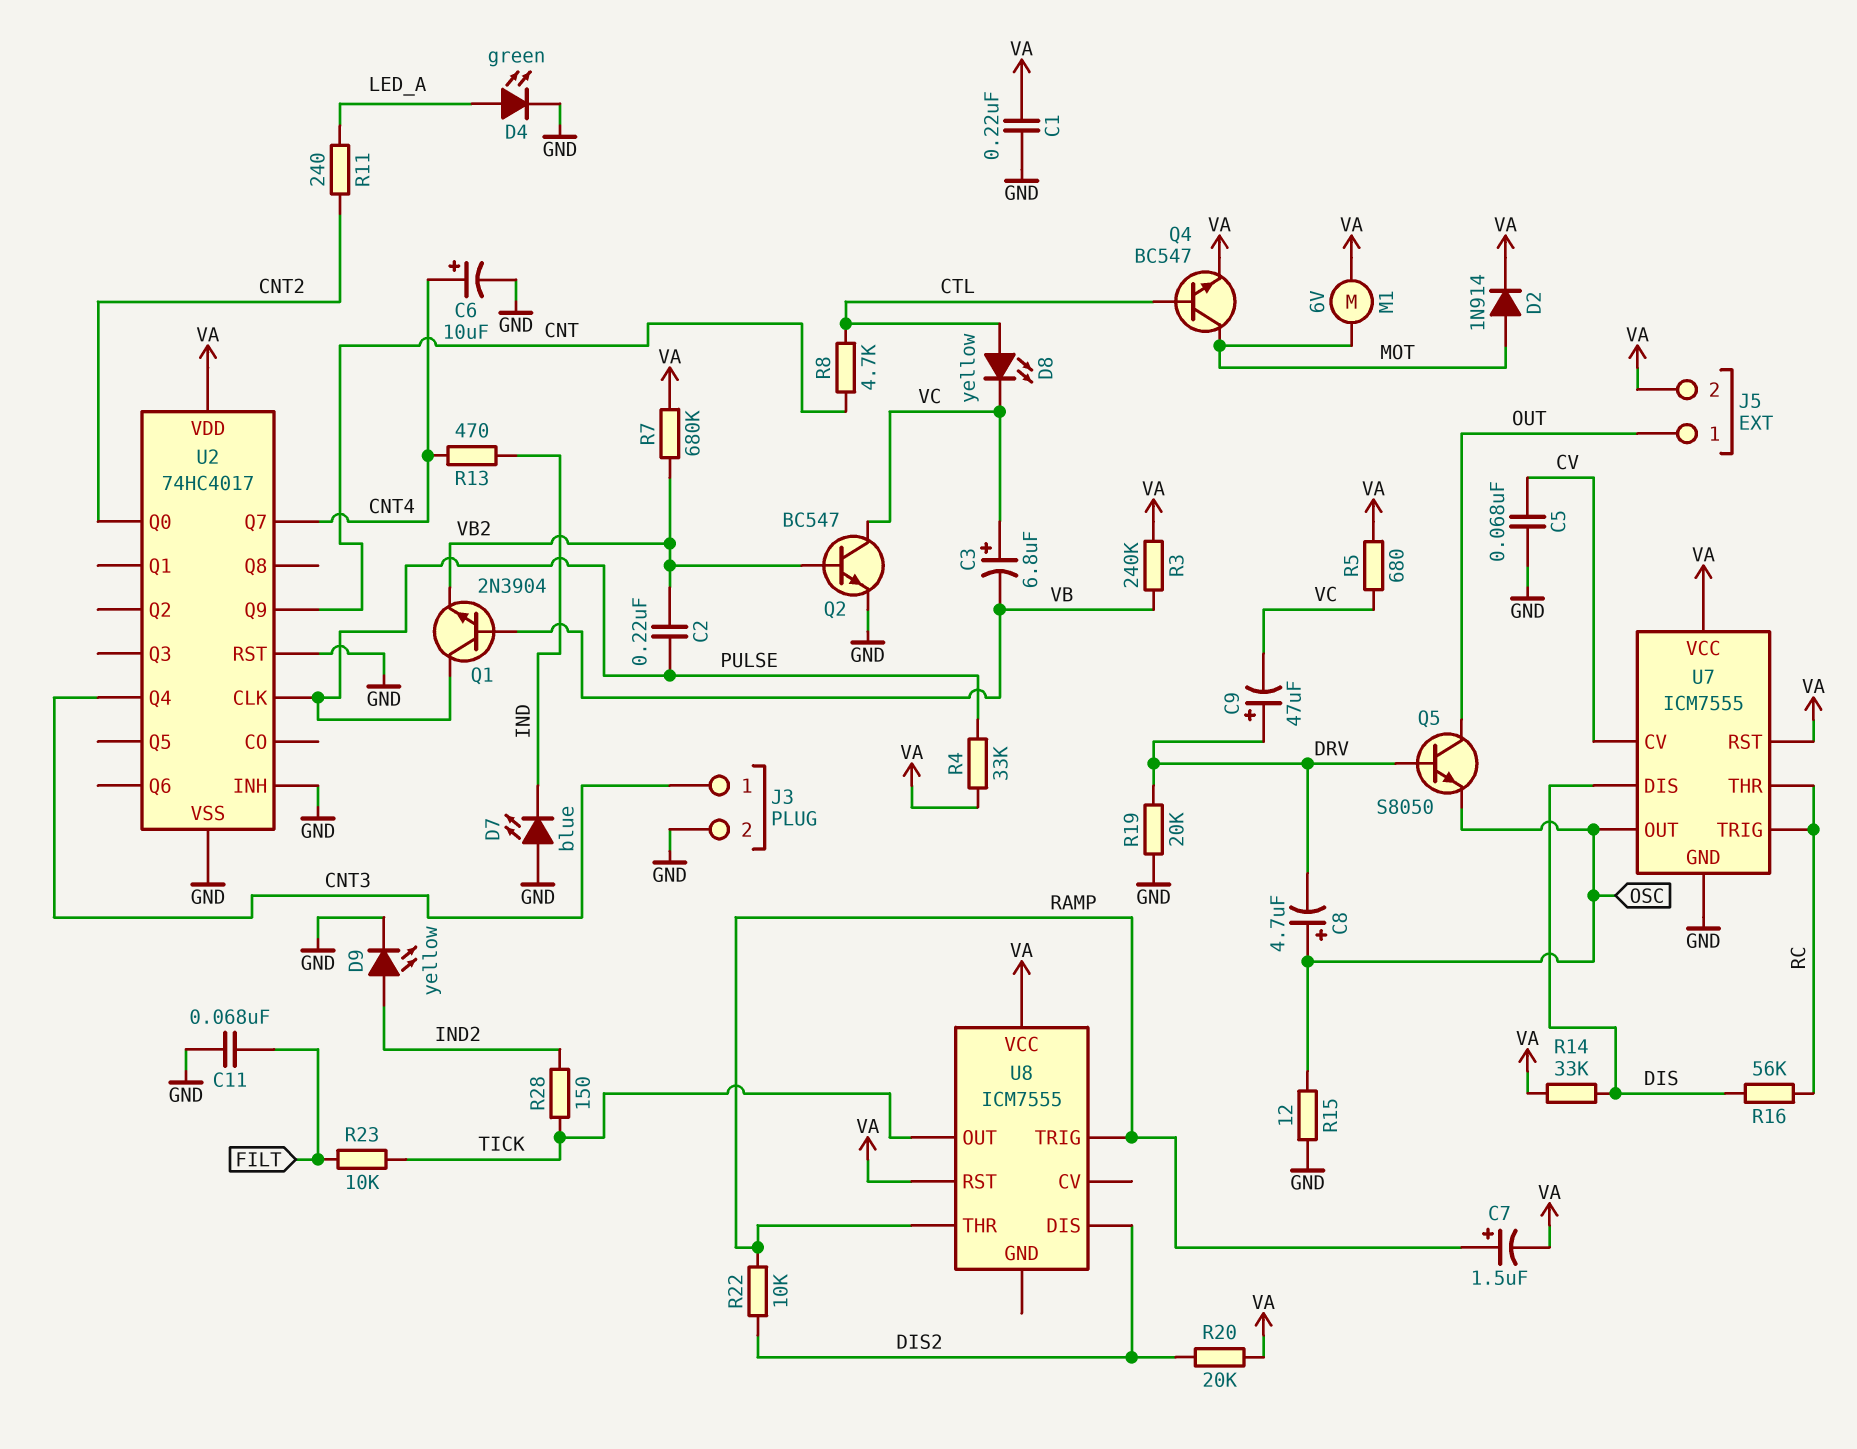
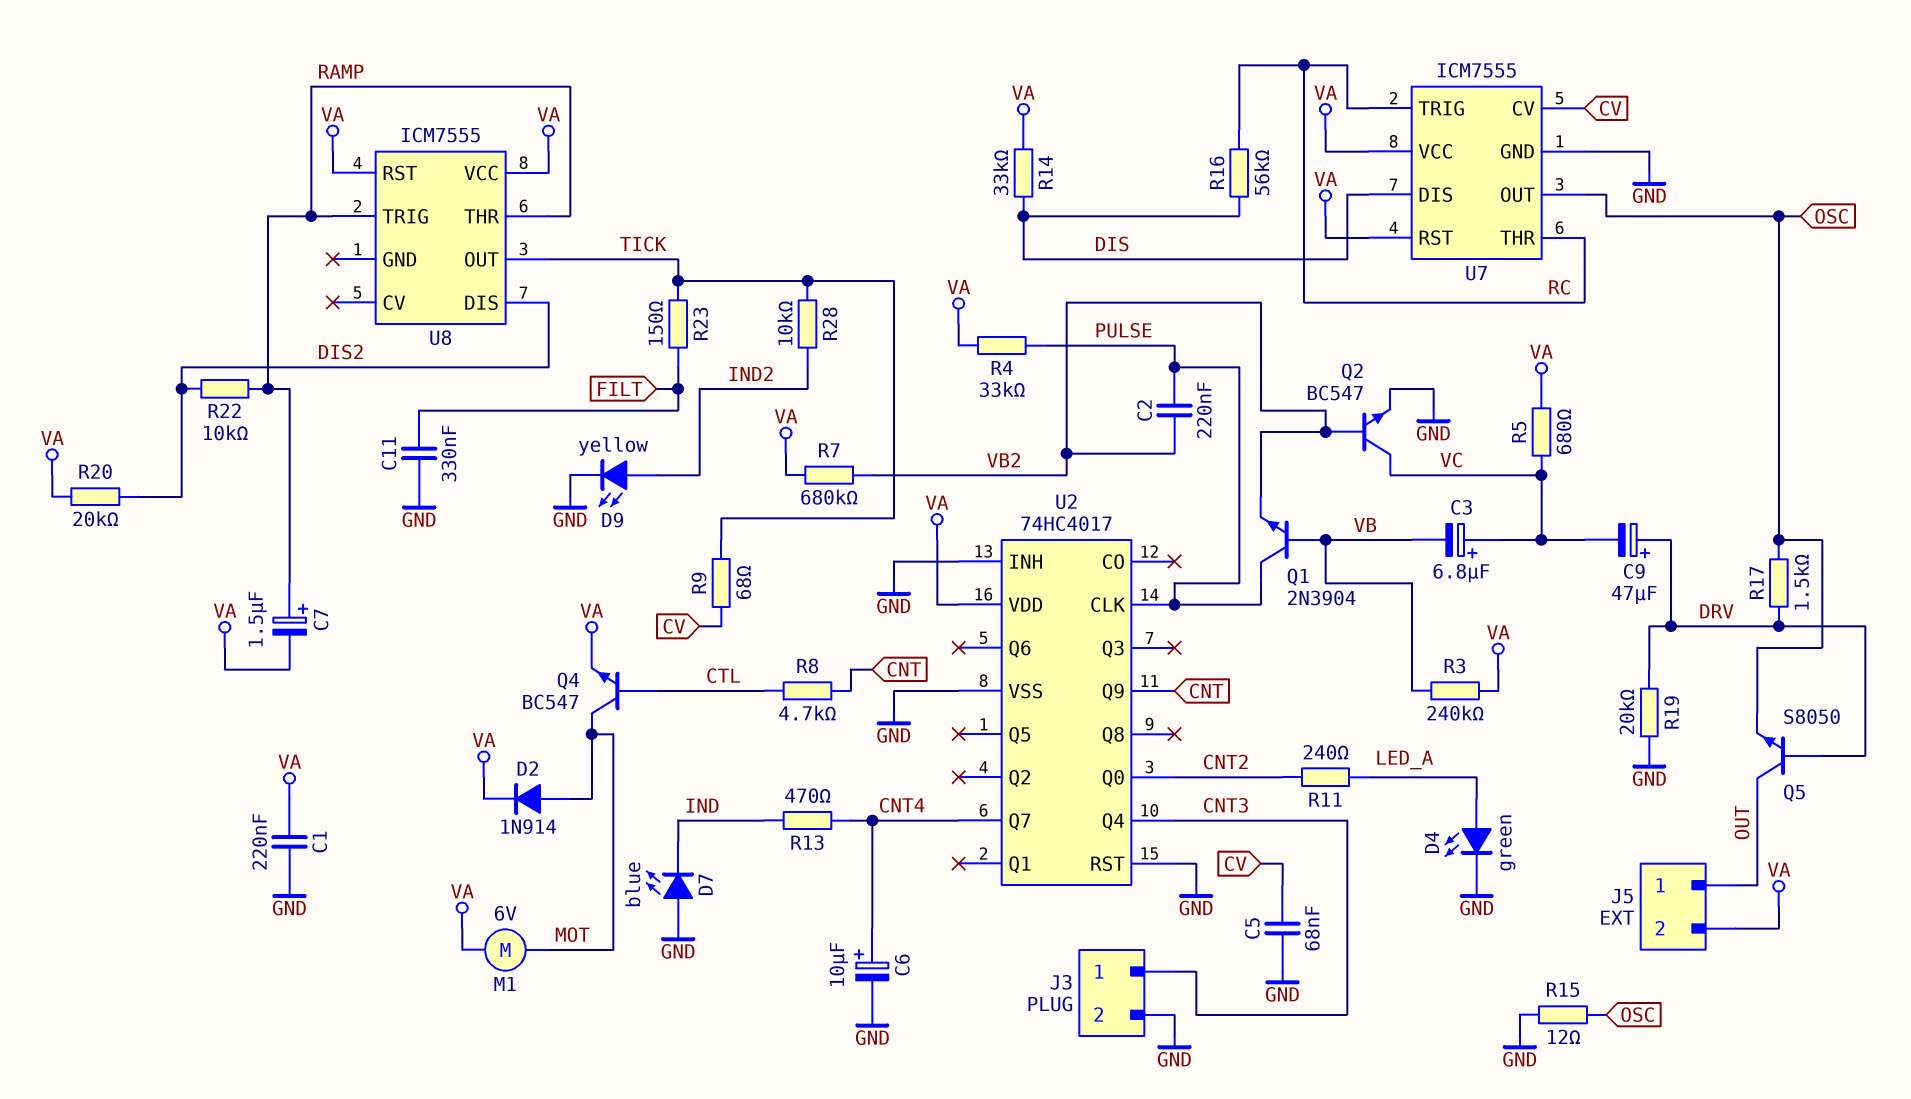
C8: 4.7uF (plus OSC, minus DRV) -> none
C11: 68nF (FILT, GND) -> 330nF (FILT, GND)
D8: LED yellow (A CTL, K VC) -> none
R9: none -> 68 (CV, TICK)
R17: none -> 1.5k (DRV, OSC)
R23: 10k (FILT, TICK) -> 150 (FILT, TICK)
R28: 150 (IND2, TICK) -> 10k (IND2, TICK)

